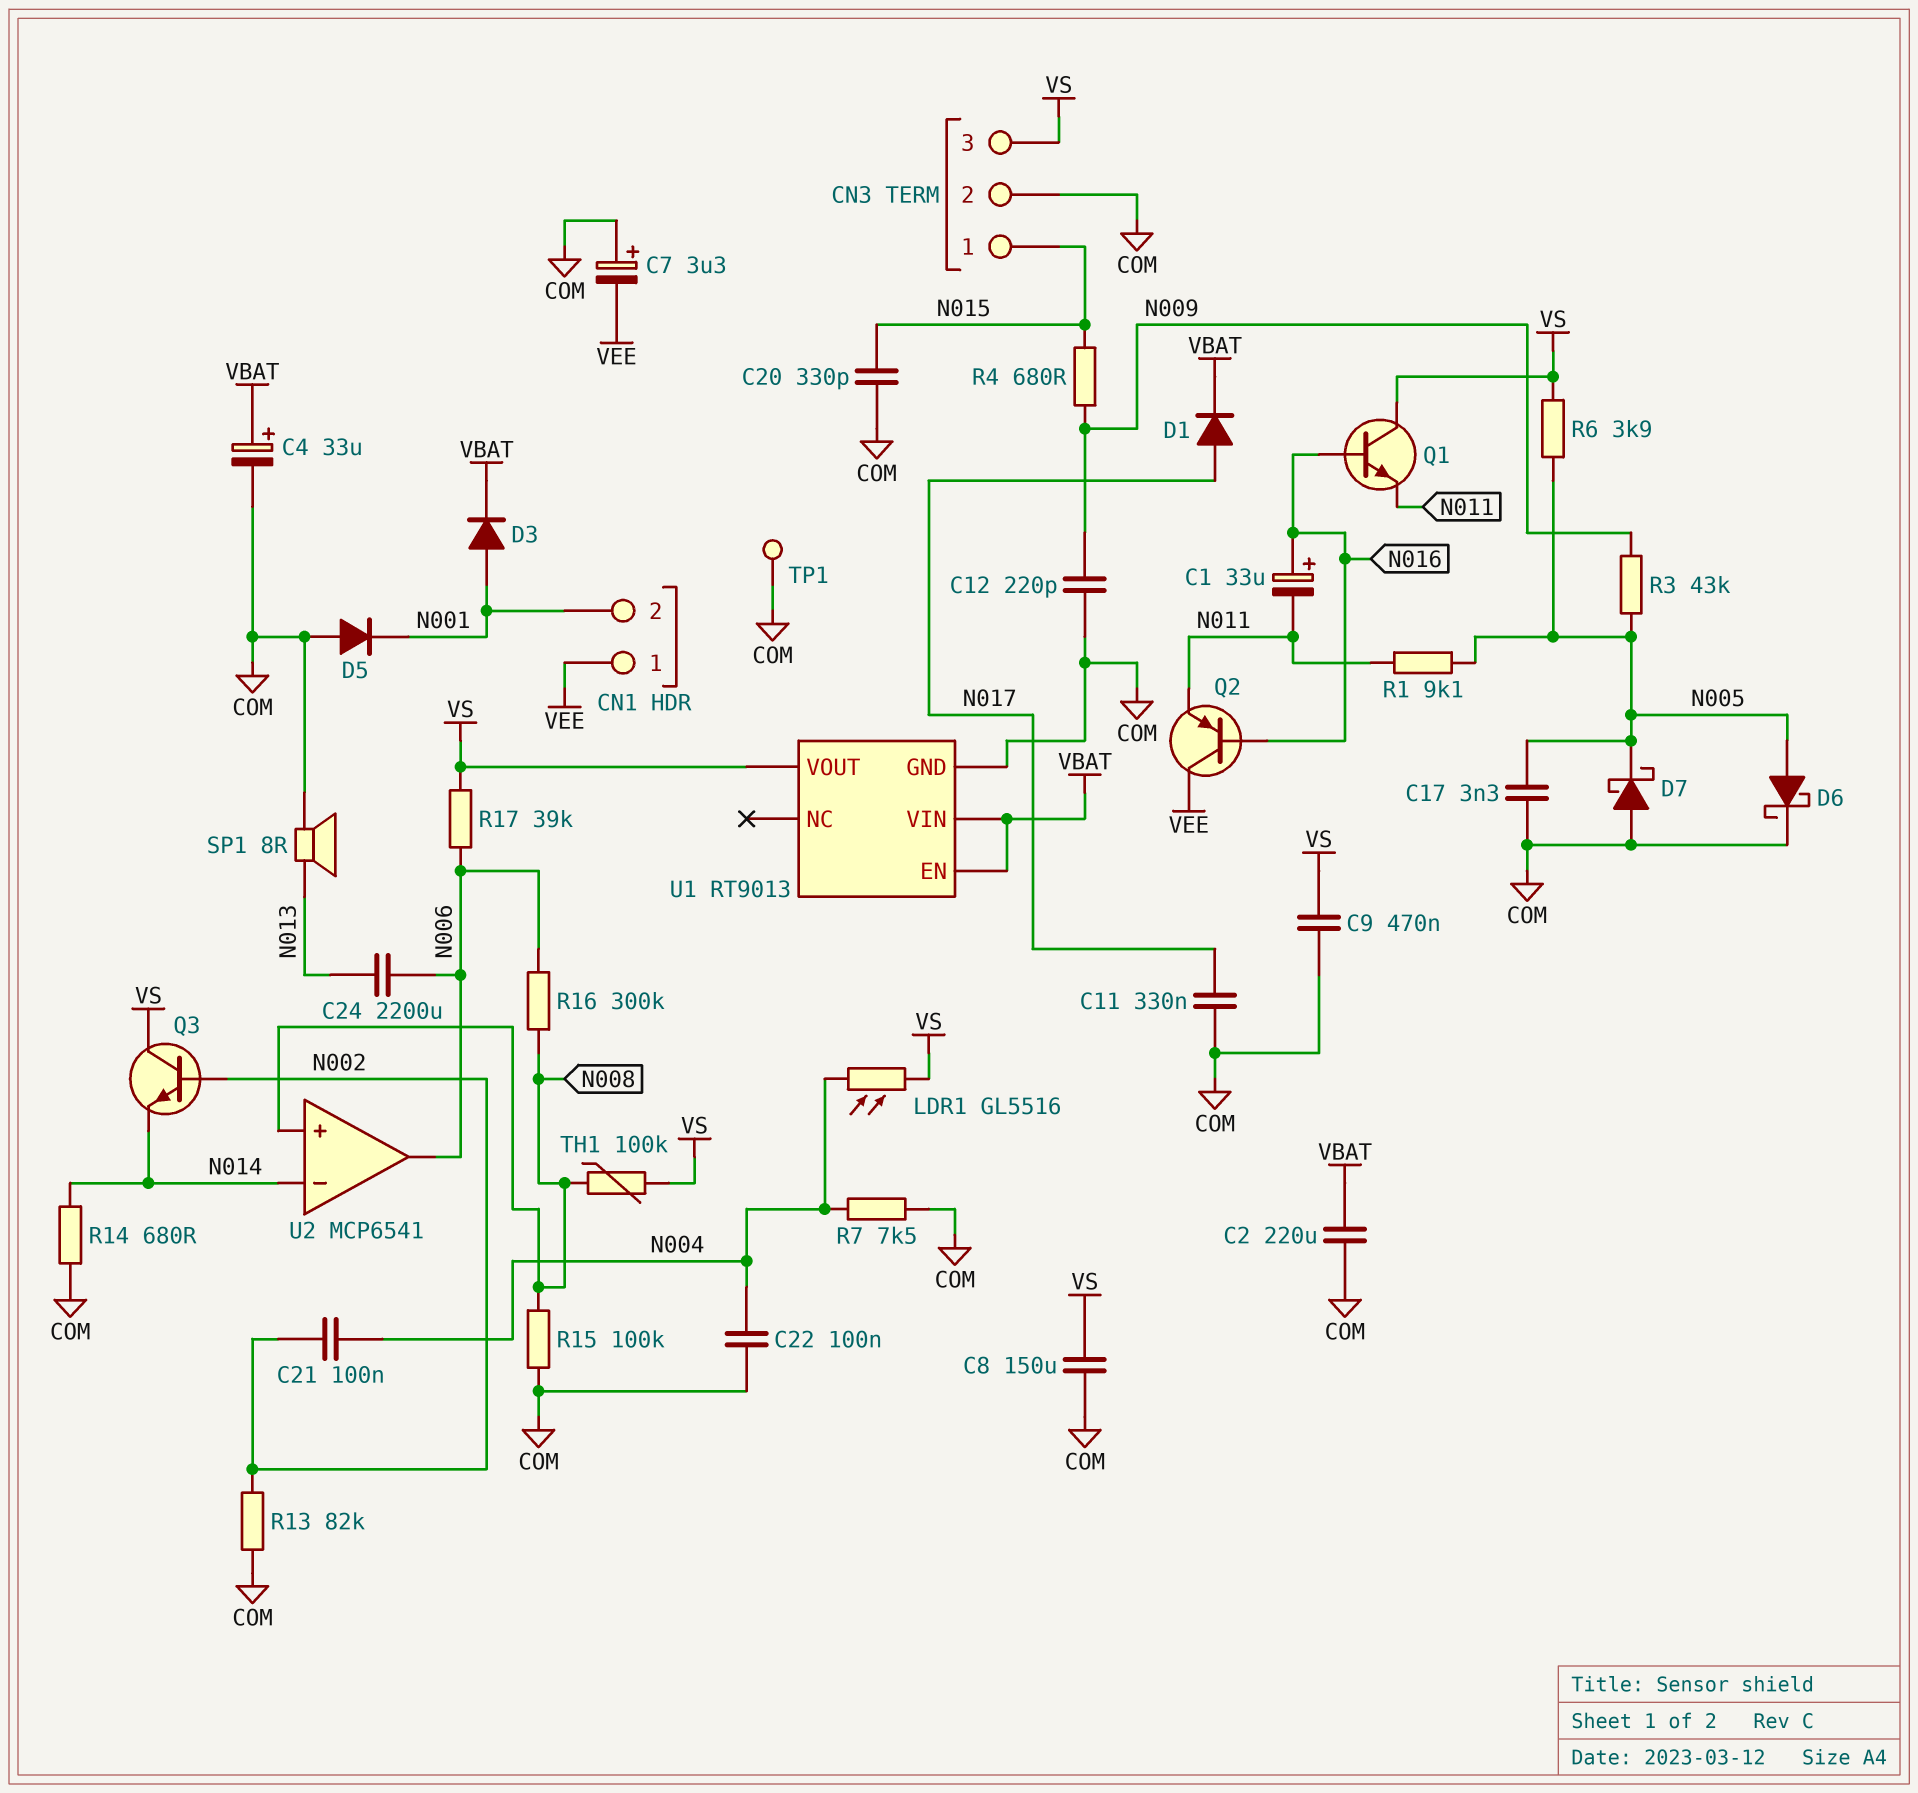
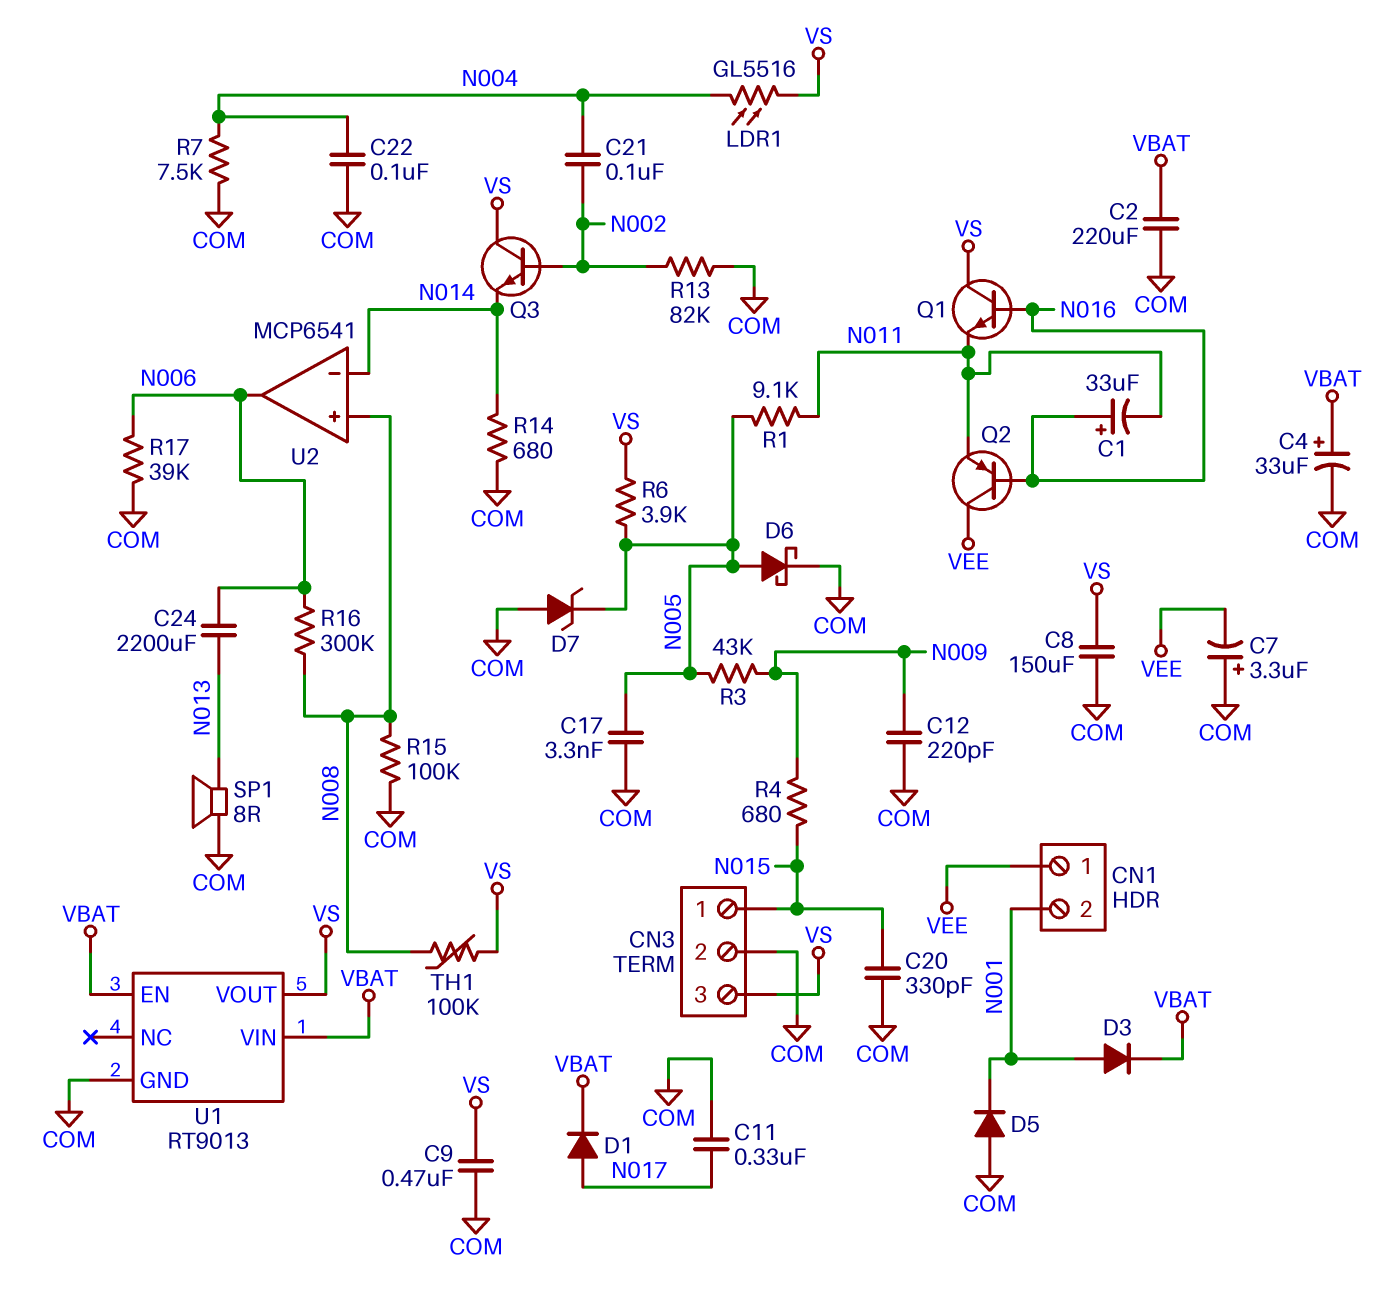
D7: schottky (A COM, K N005) -> zener (A COM, K N005)
R17: 39k (N006, VS) -> 39k (COM, N006)
TP1: test point (COM) -> none

